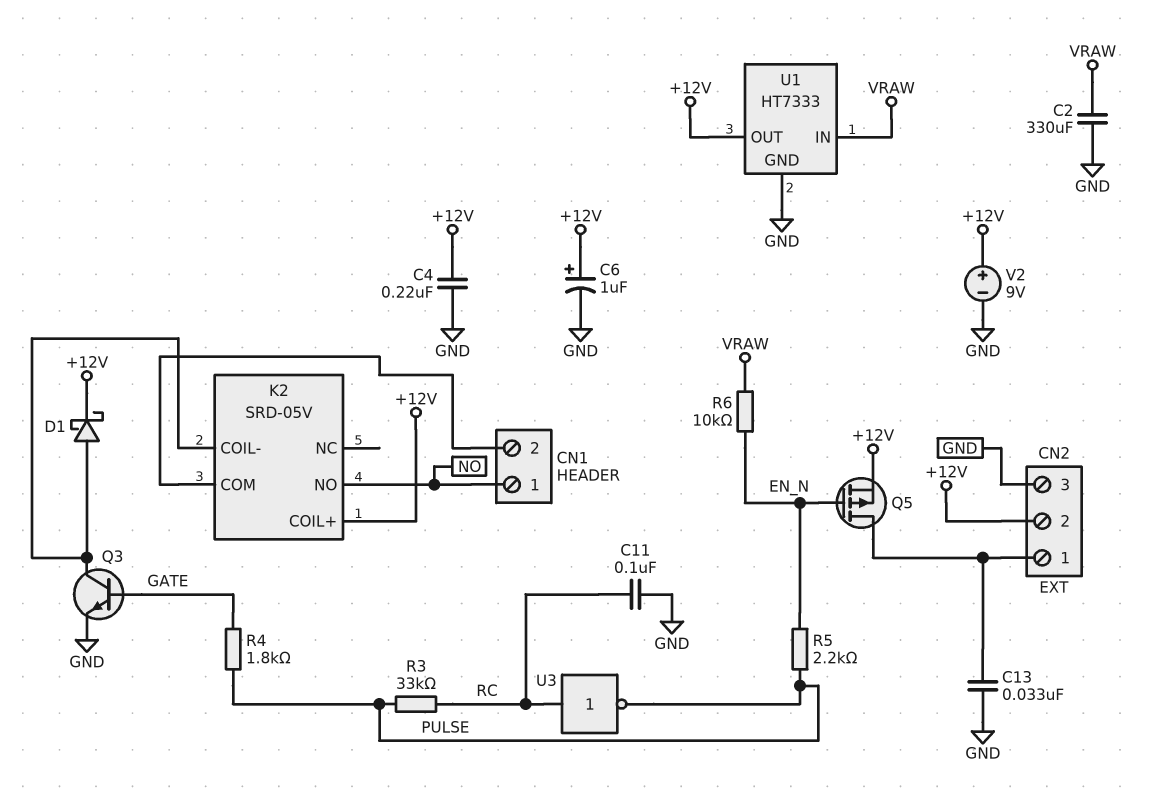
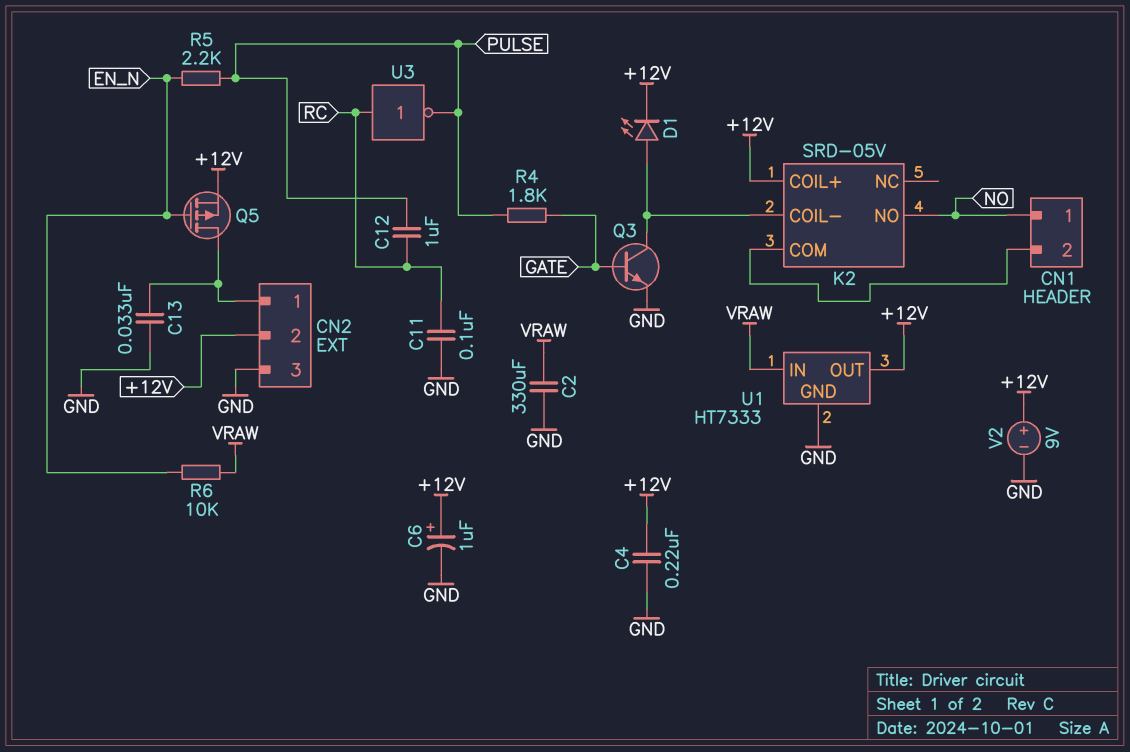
C12: none -> 1uF (PULSE, RC)
D1: schottky (A K2/COIL-, K +12V) -> LED (A K2/COIL-, K +12V)
R3: 33k (PULSE, RC) -> none

